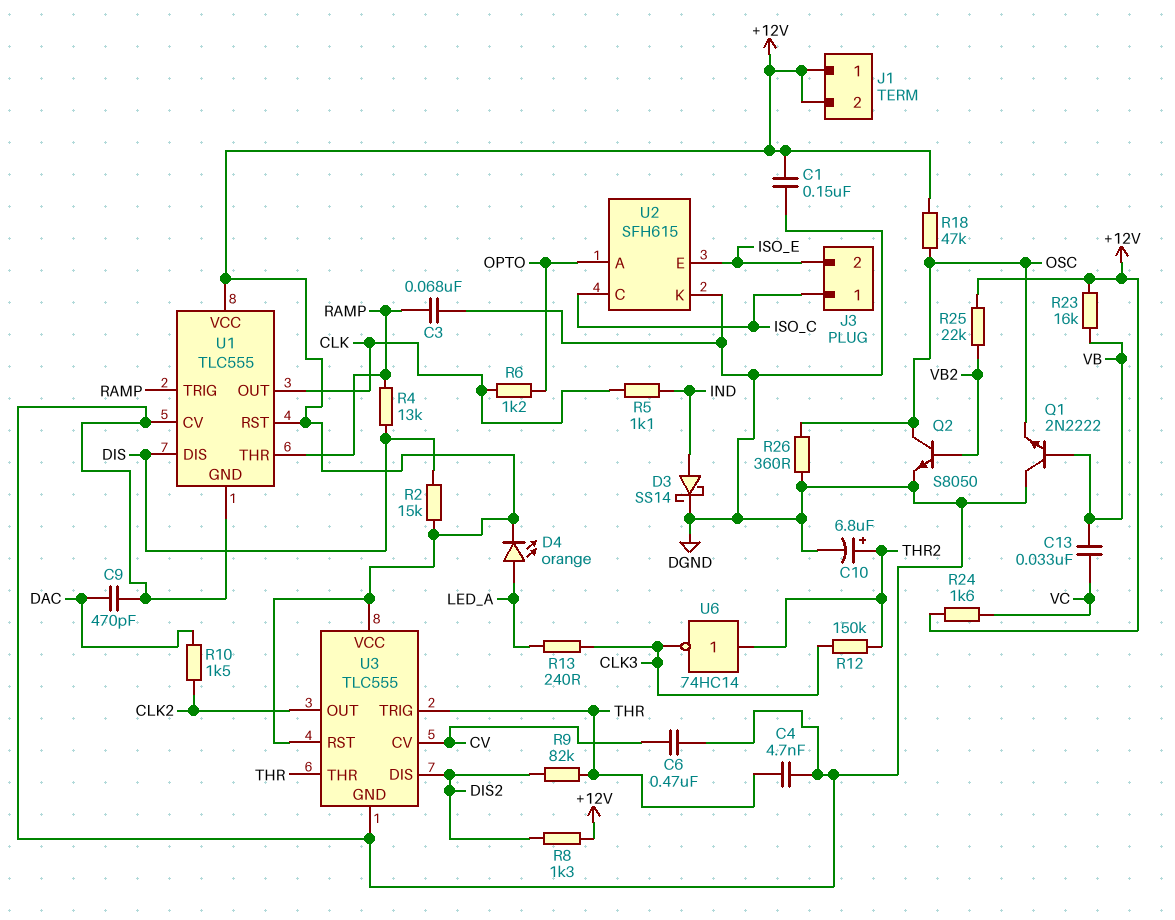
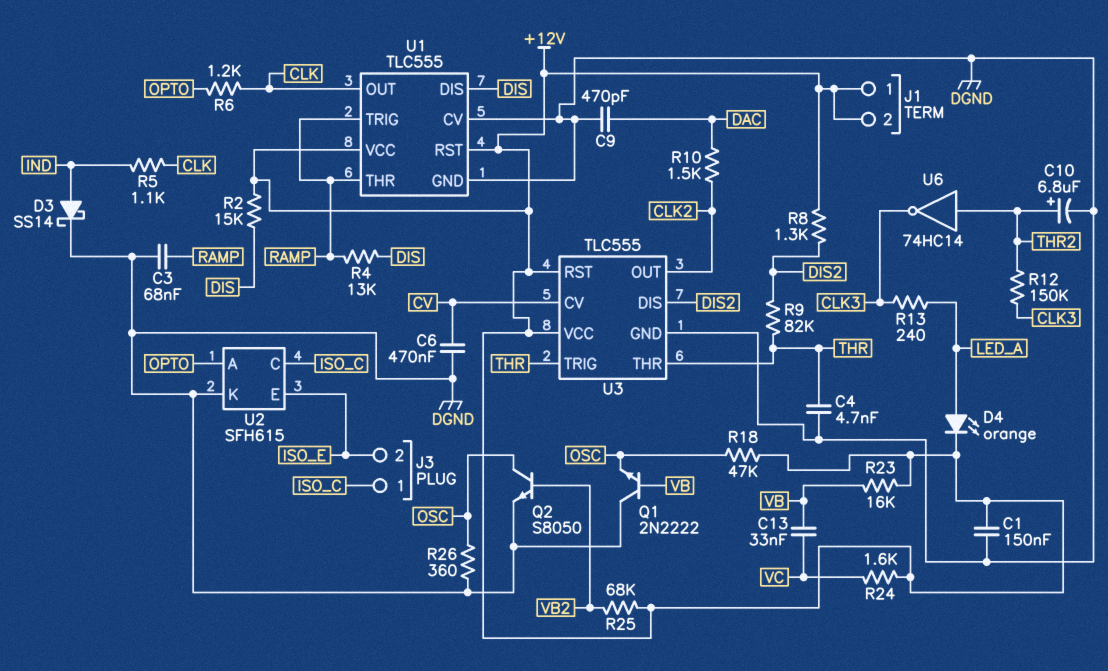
R25: 22k (+12V, VB2) -> 68k (+12V, VB2)

